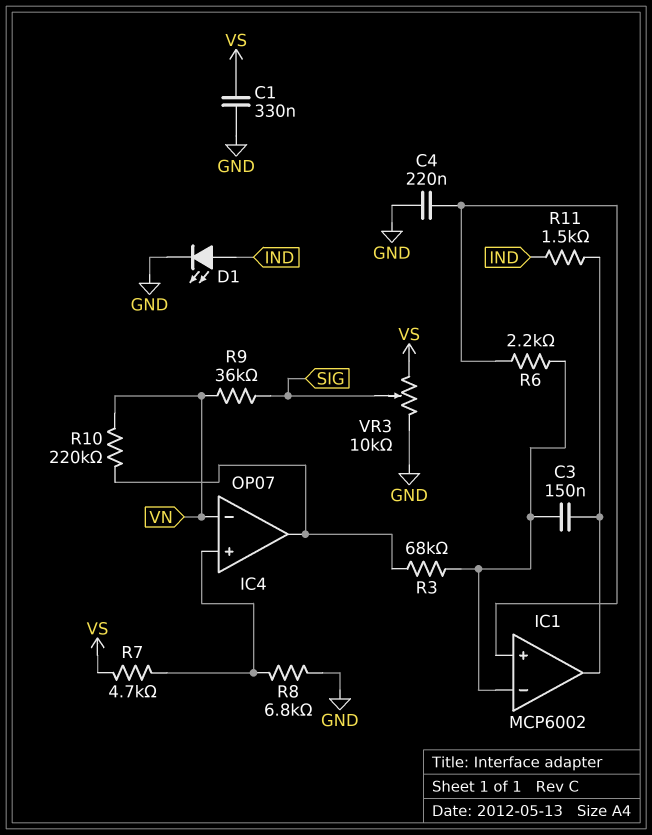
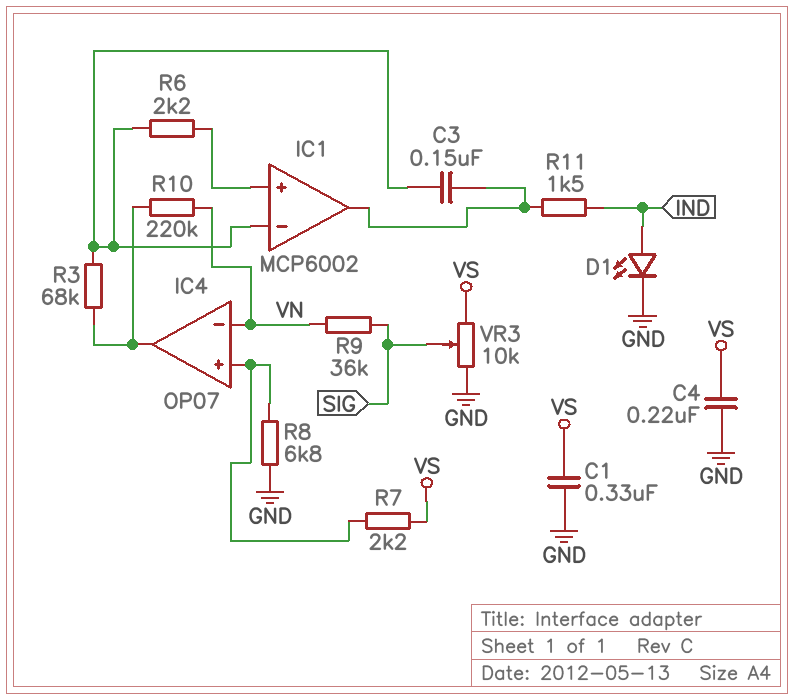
C4: 220nF (GND, IC1/in+) -> 220nF (GND, VS)
R7: 4.7k (IC4/in+, VS) -> 2.2k (IC4/in+, VS)

